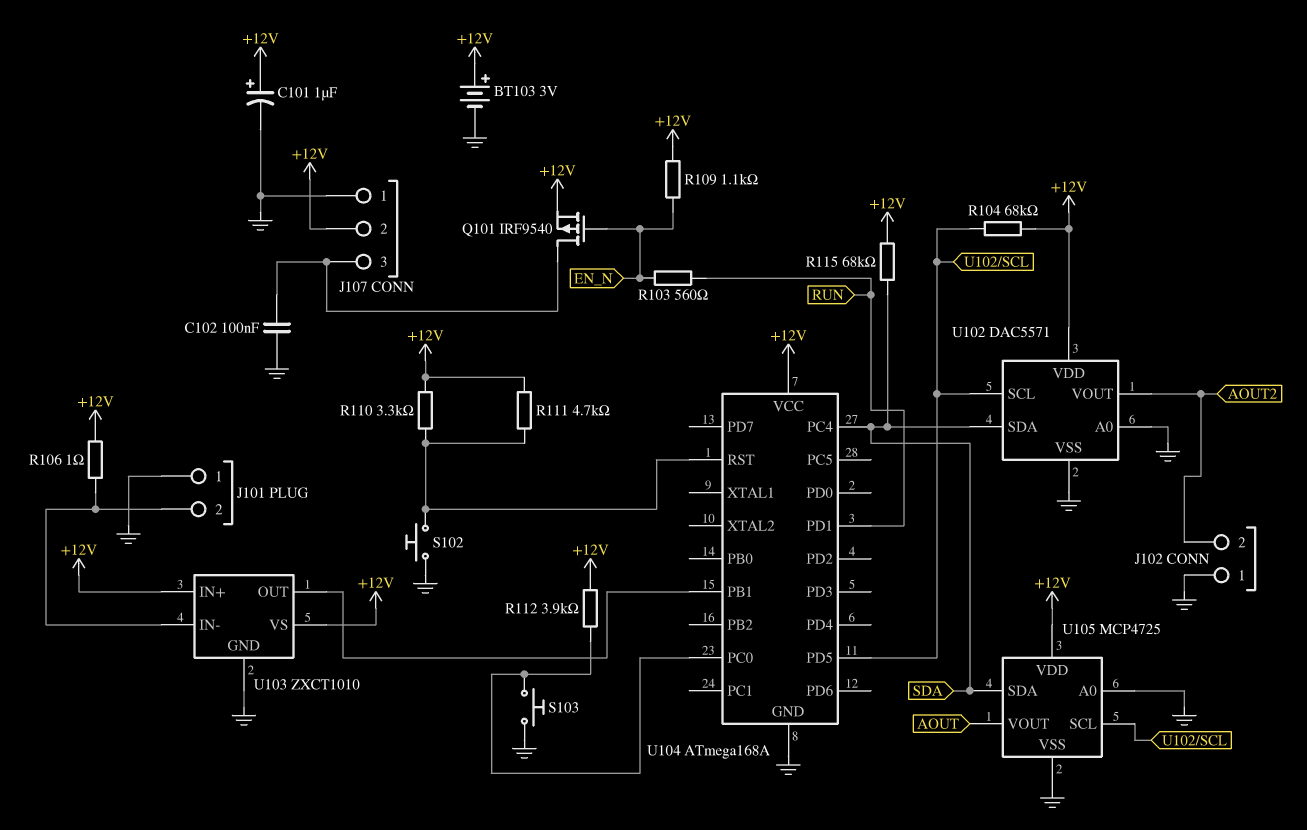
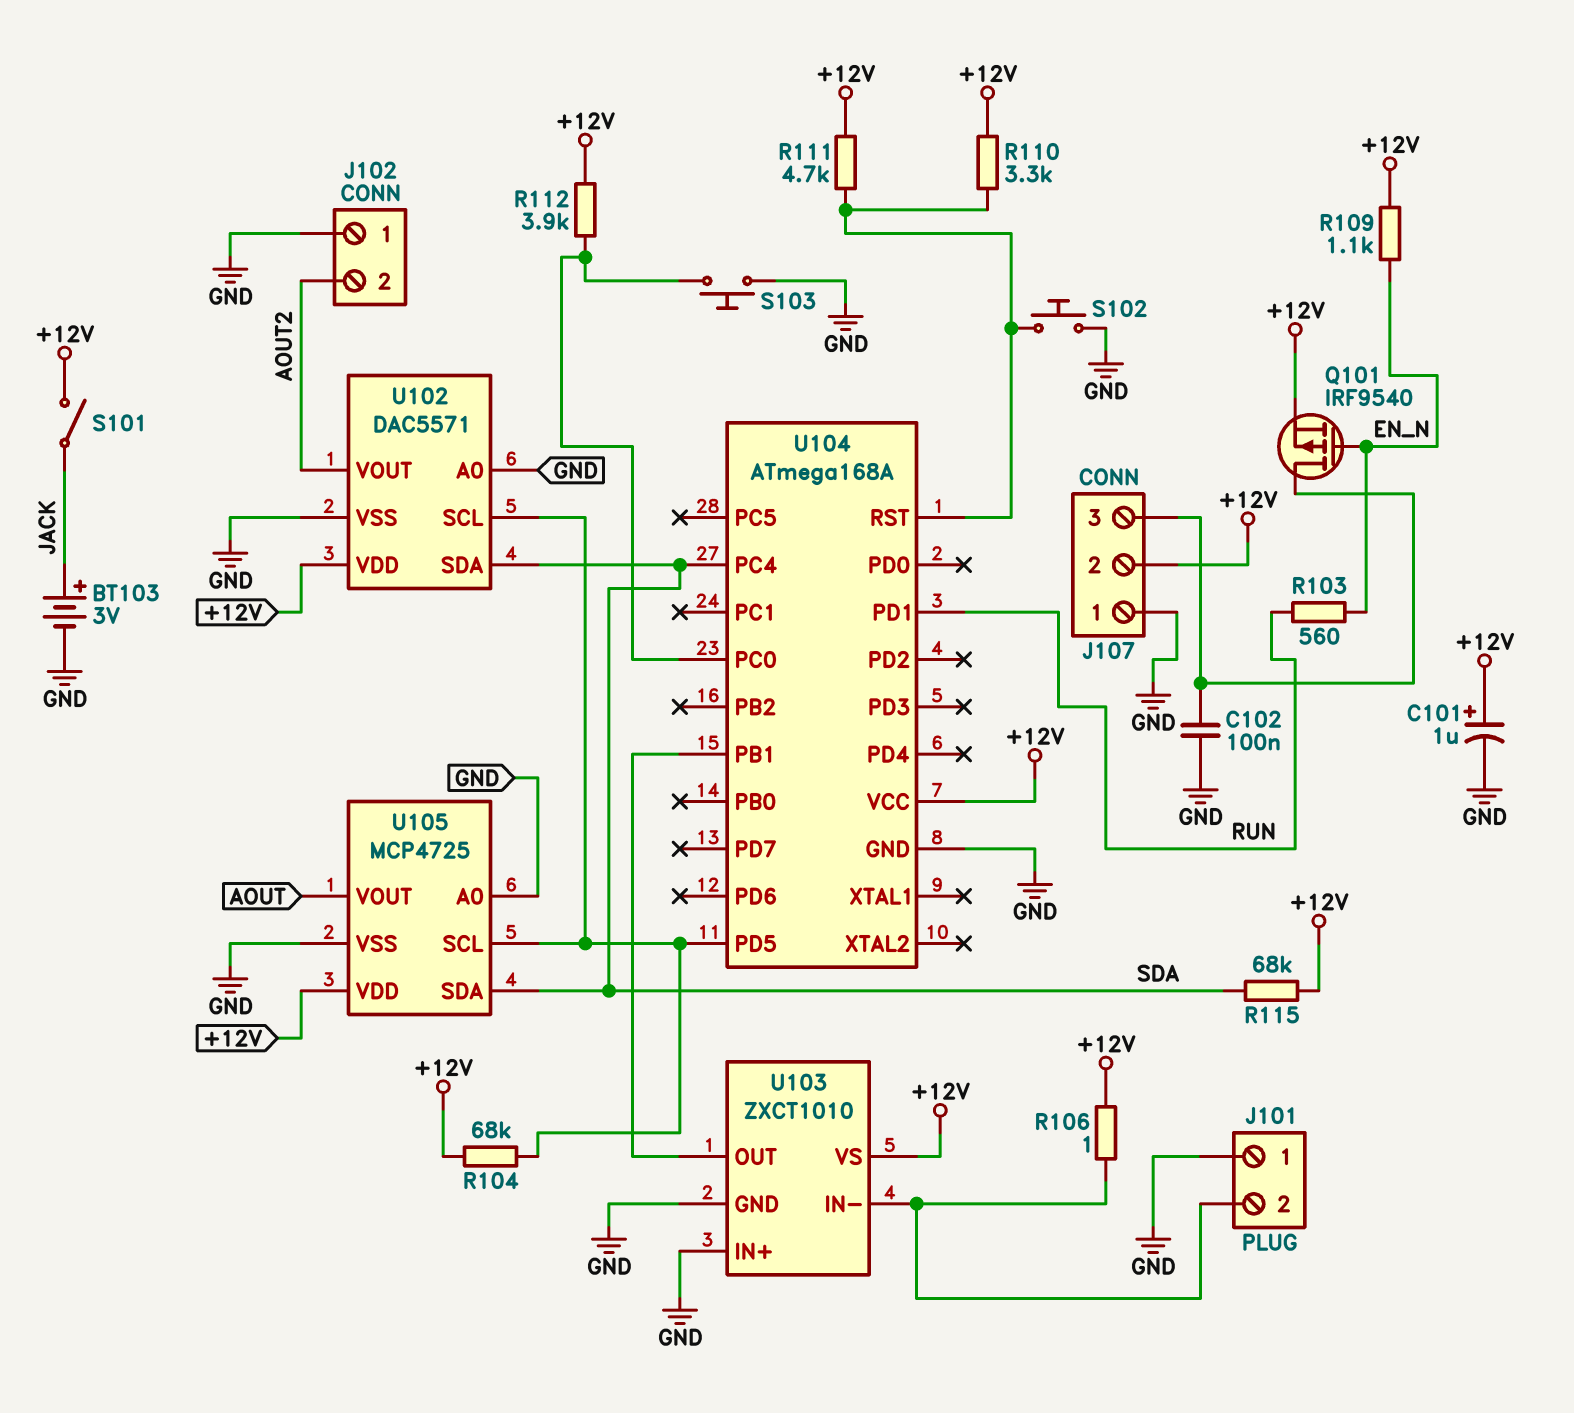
BT103: 3V (plus +12V, minus GND) -> 3V (plus JACK, minus GND)
S101: none -> switch (+12V, JACK)
U103 pin IN+: +12V -> GND

